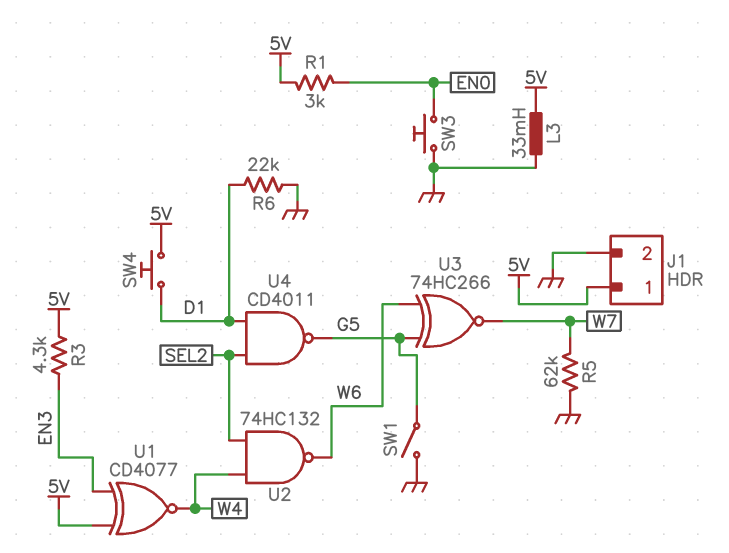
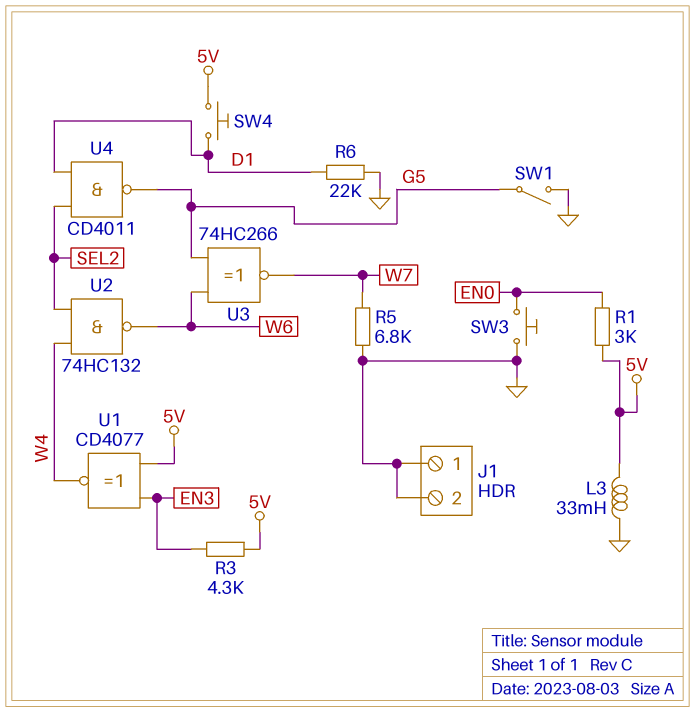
J1 pin 1: 5V -> GND
R5: 62k (GND, W7) -> 6.8k (GND, W7)

